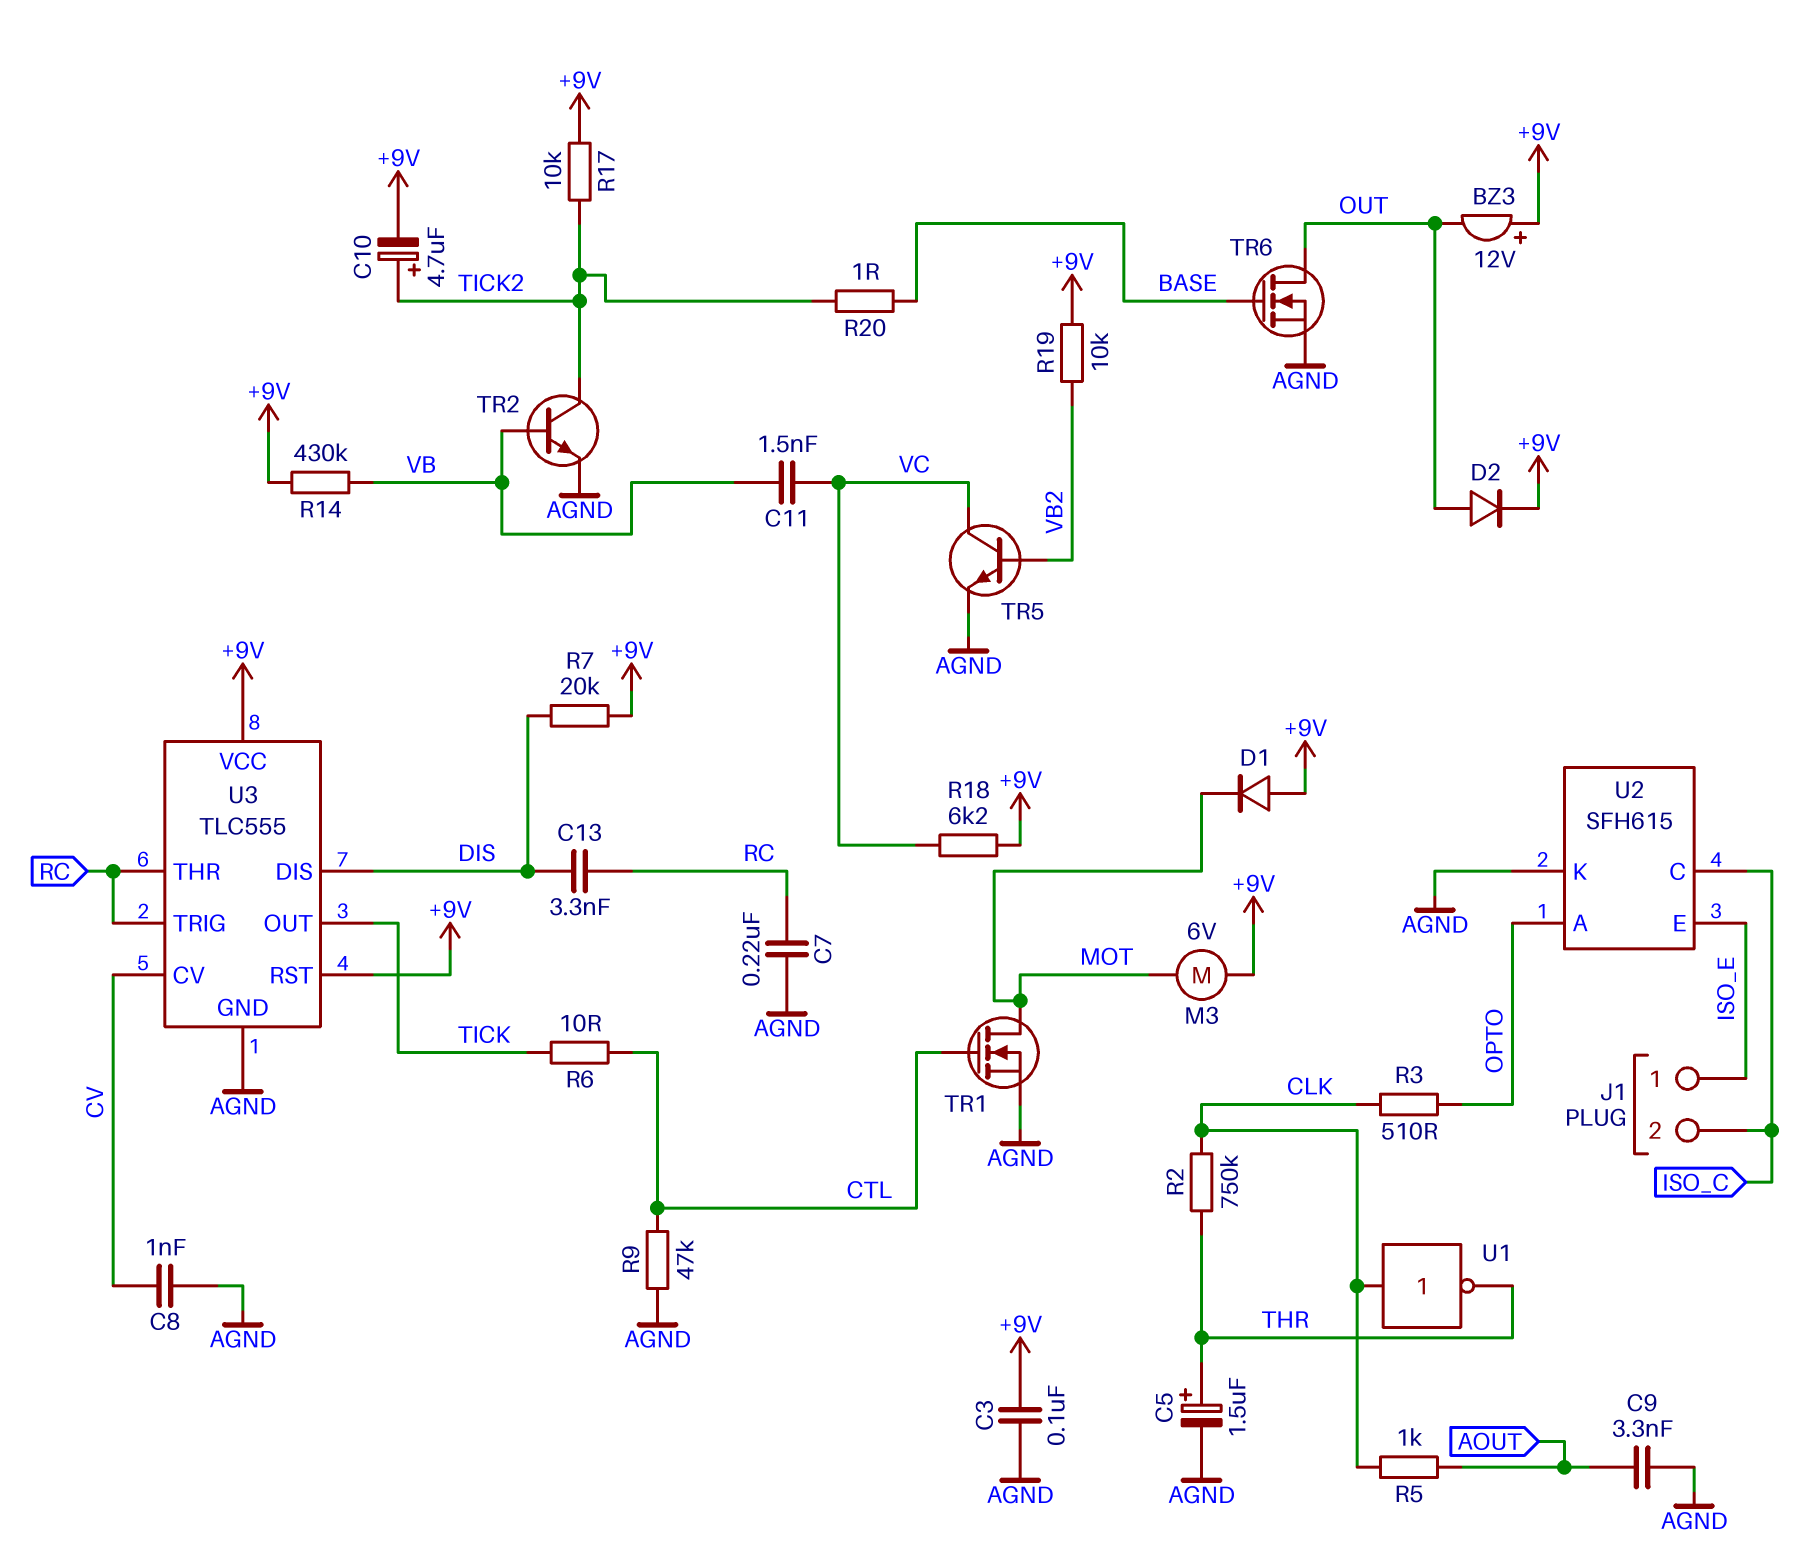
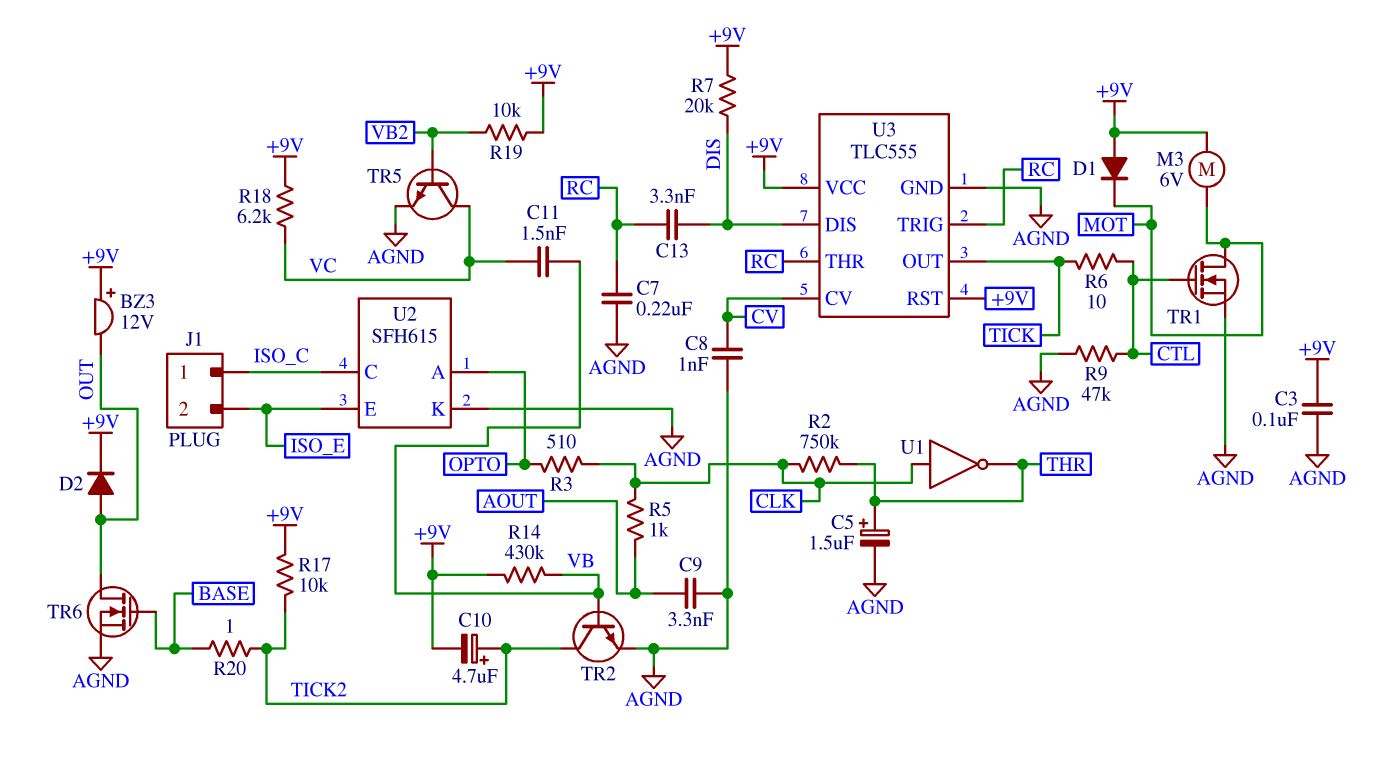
J1 pin 1: ISO_E -> ISO_C
J1 pin 2: ISO_C -> ISO_E

